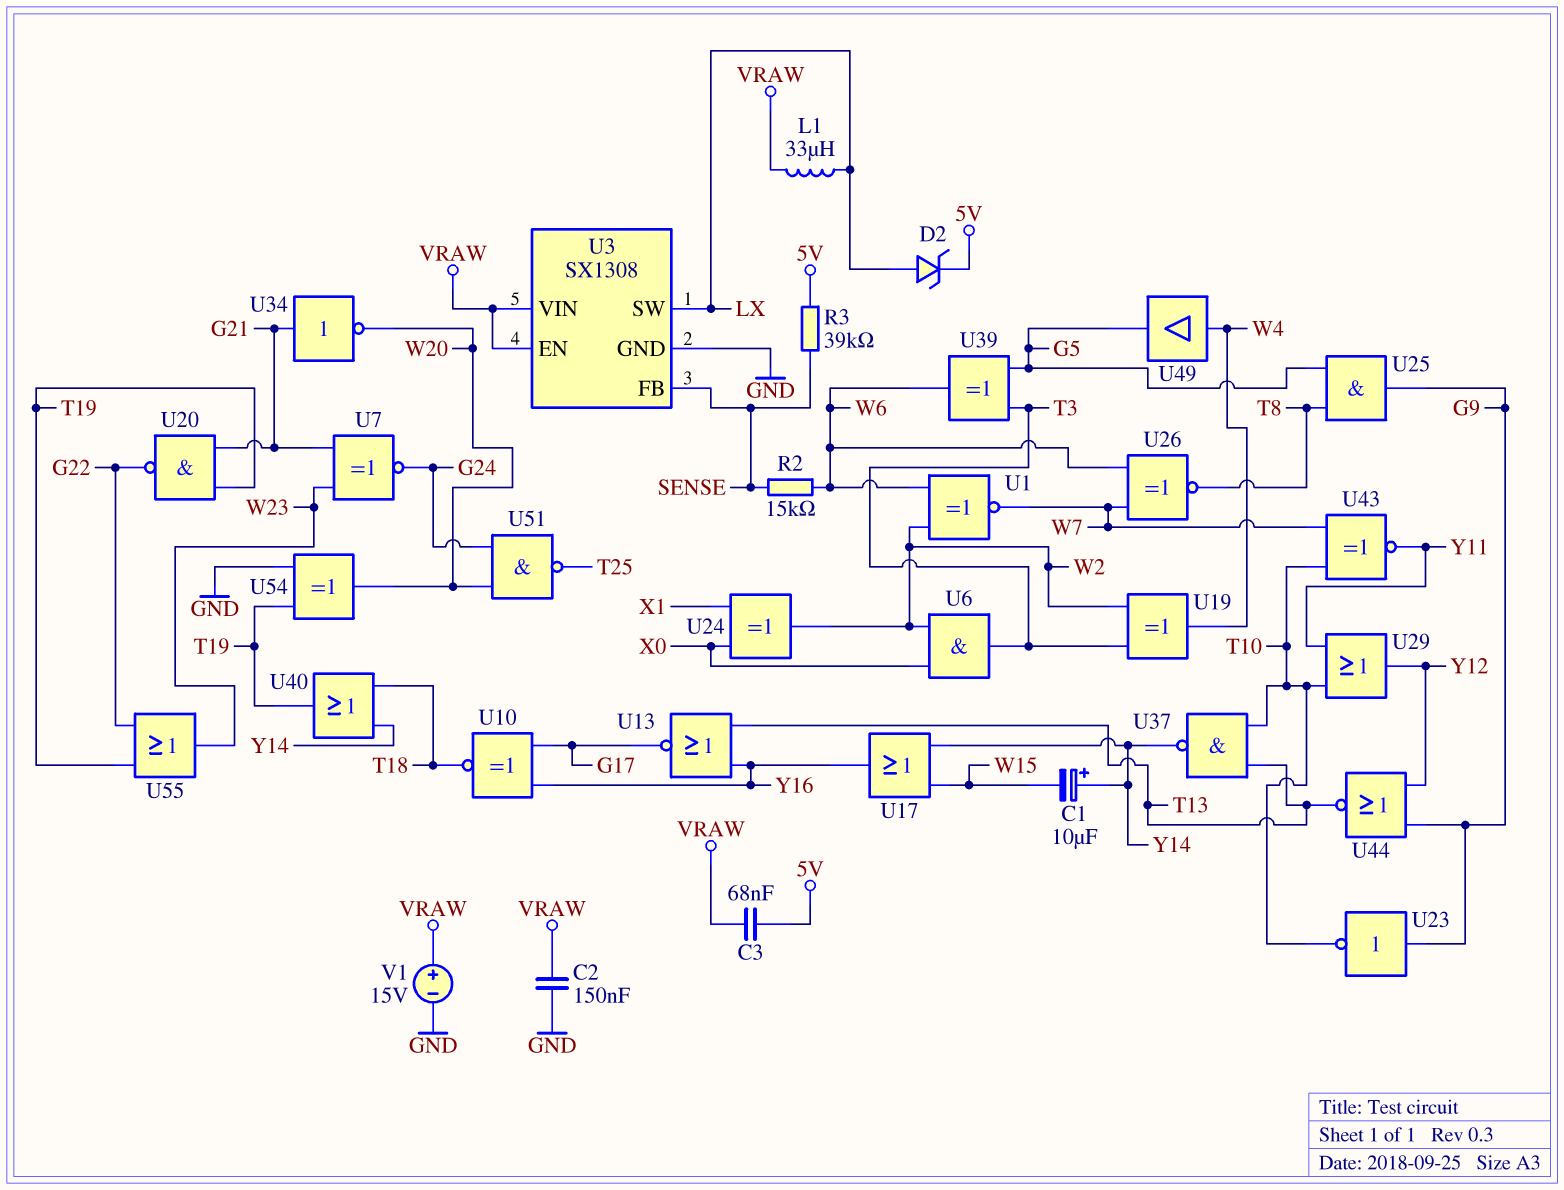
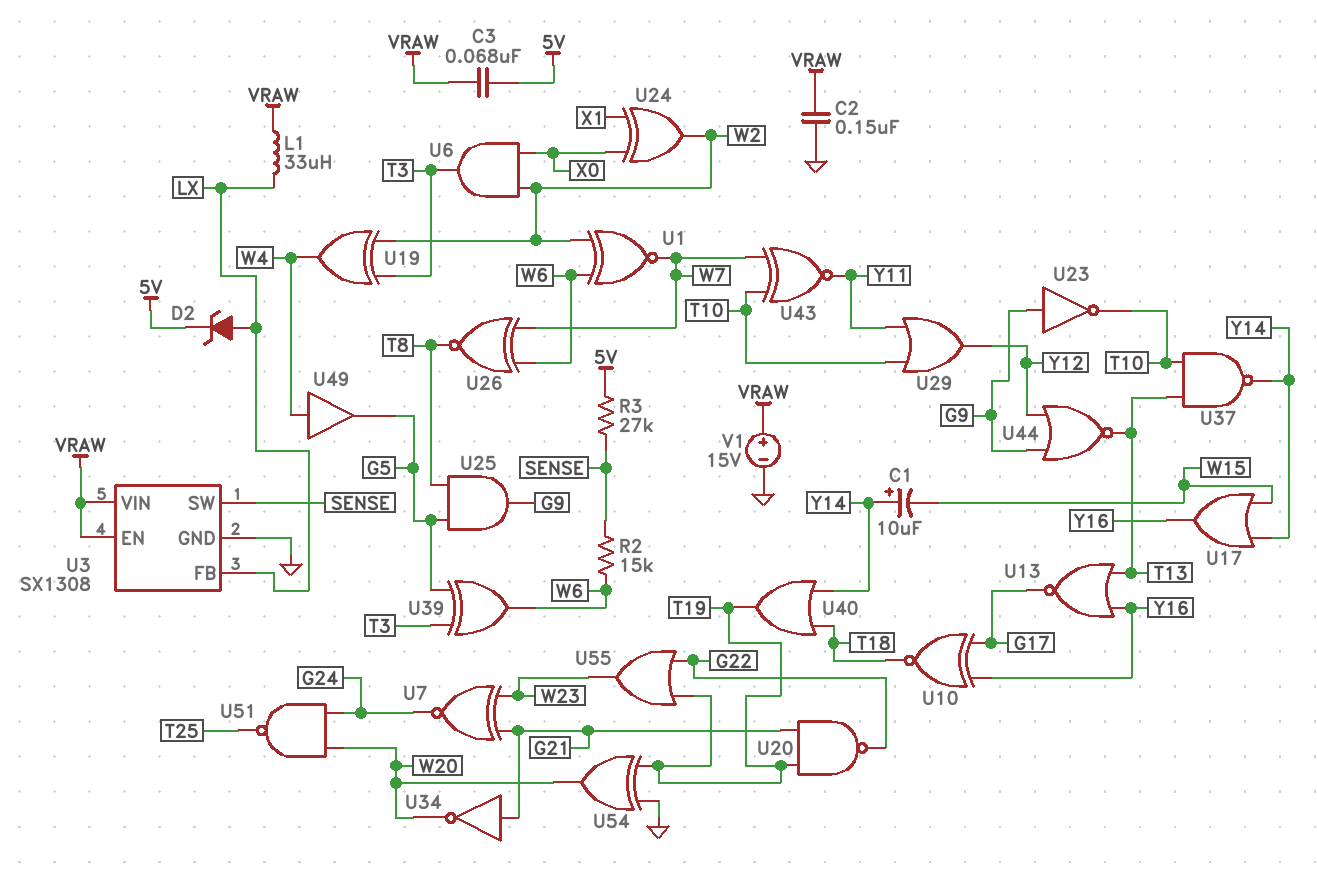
R3: 39k (5V, SENSE) -> 27k (5V, SENSE)
U3 pin FB: SENSE -> LX
U3 pin SW: LX -> SENSE

